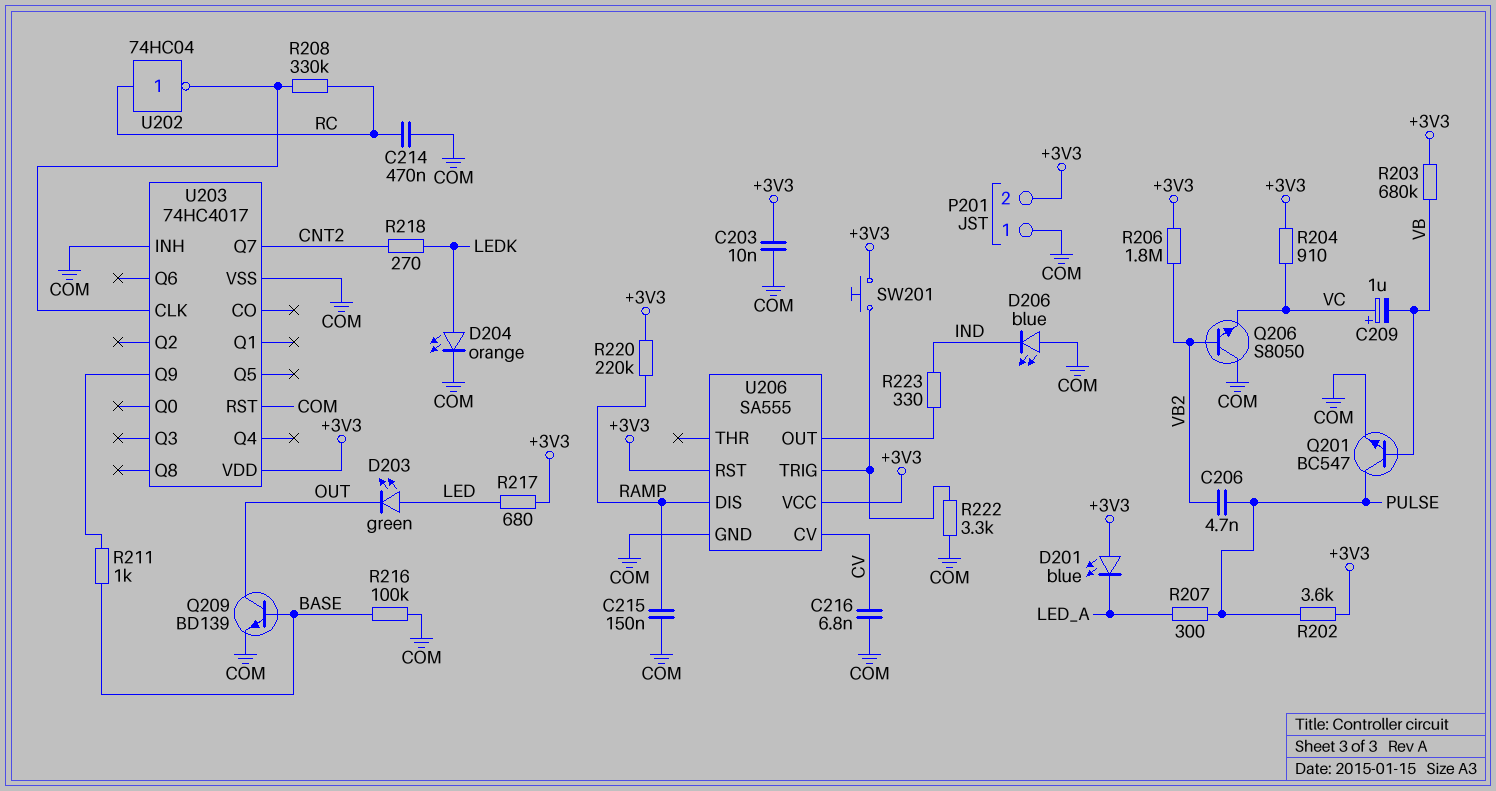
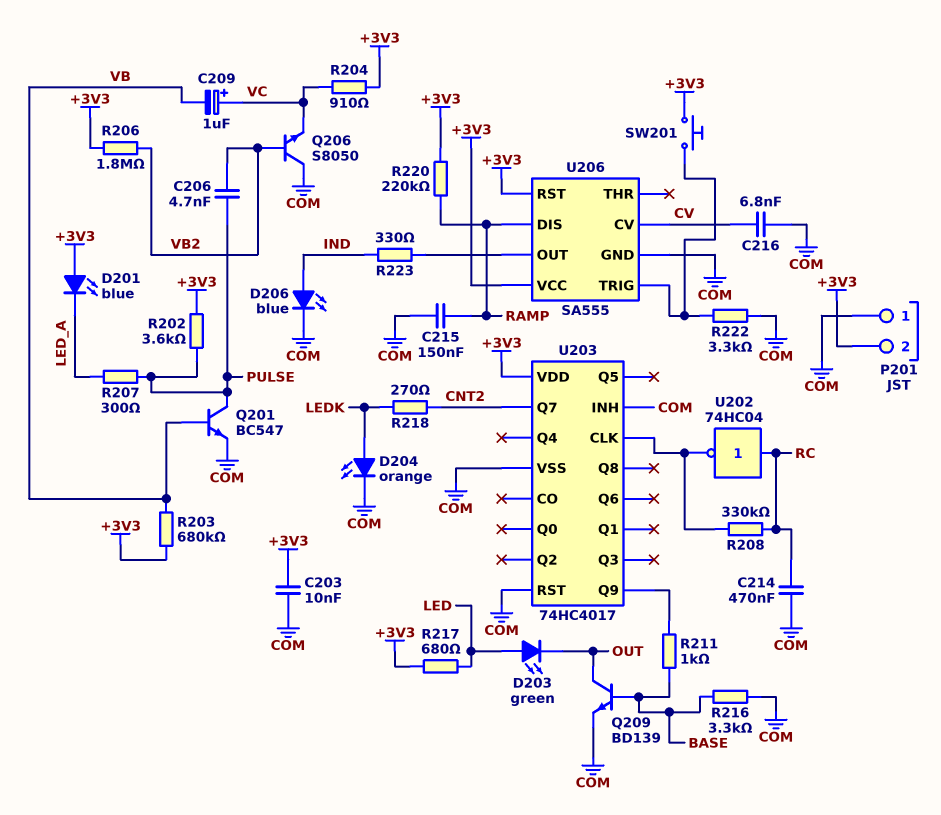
D206: LED blue (A COM, K IND) -> LED blue (A IND, K COM)
R216: 100k (BASE, COM) -> 3.3k (BASE, COM)

